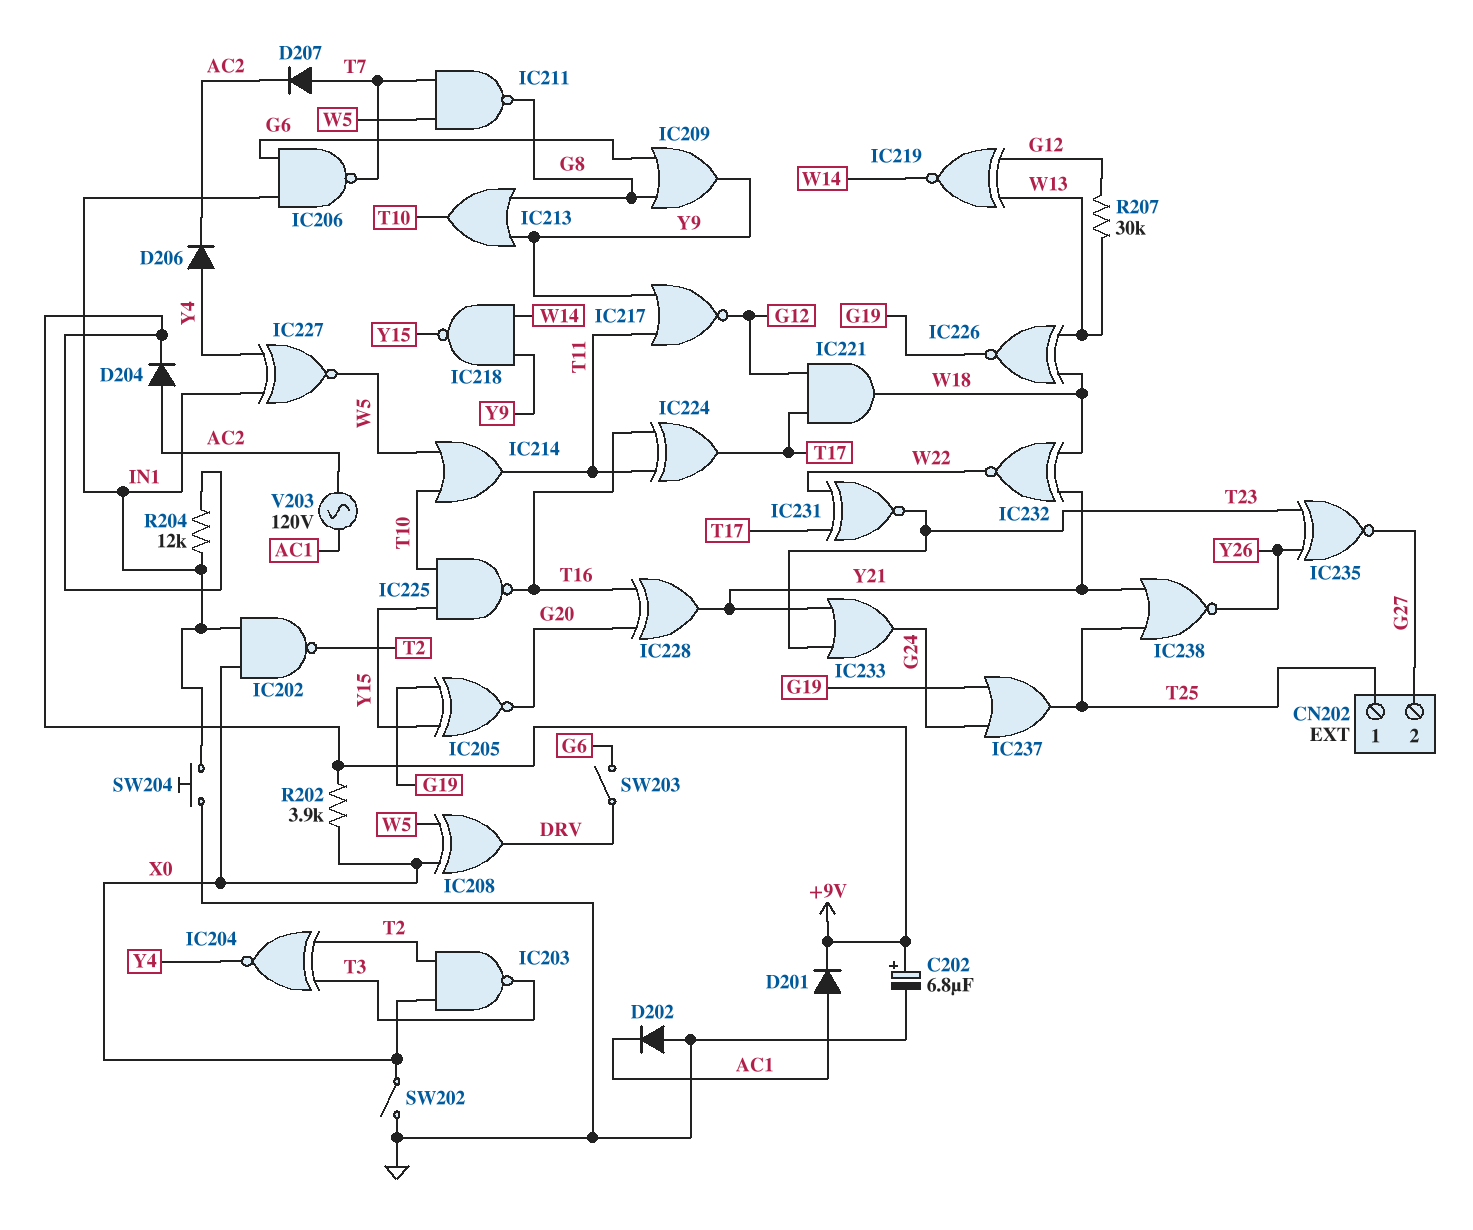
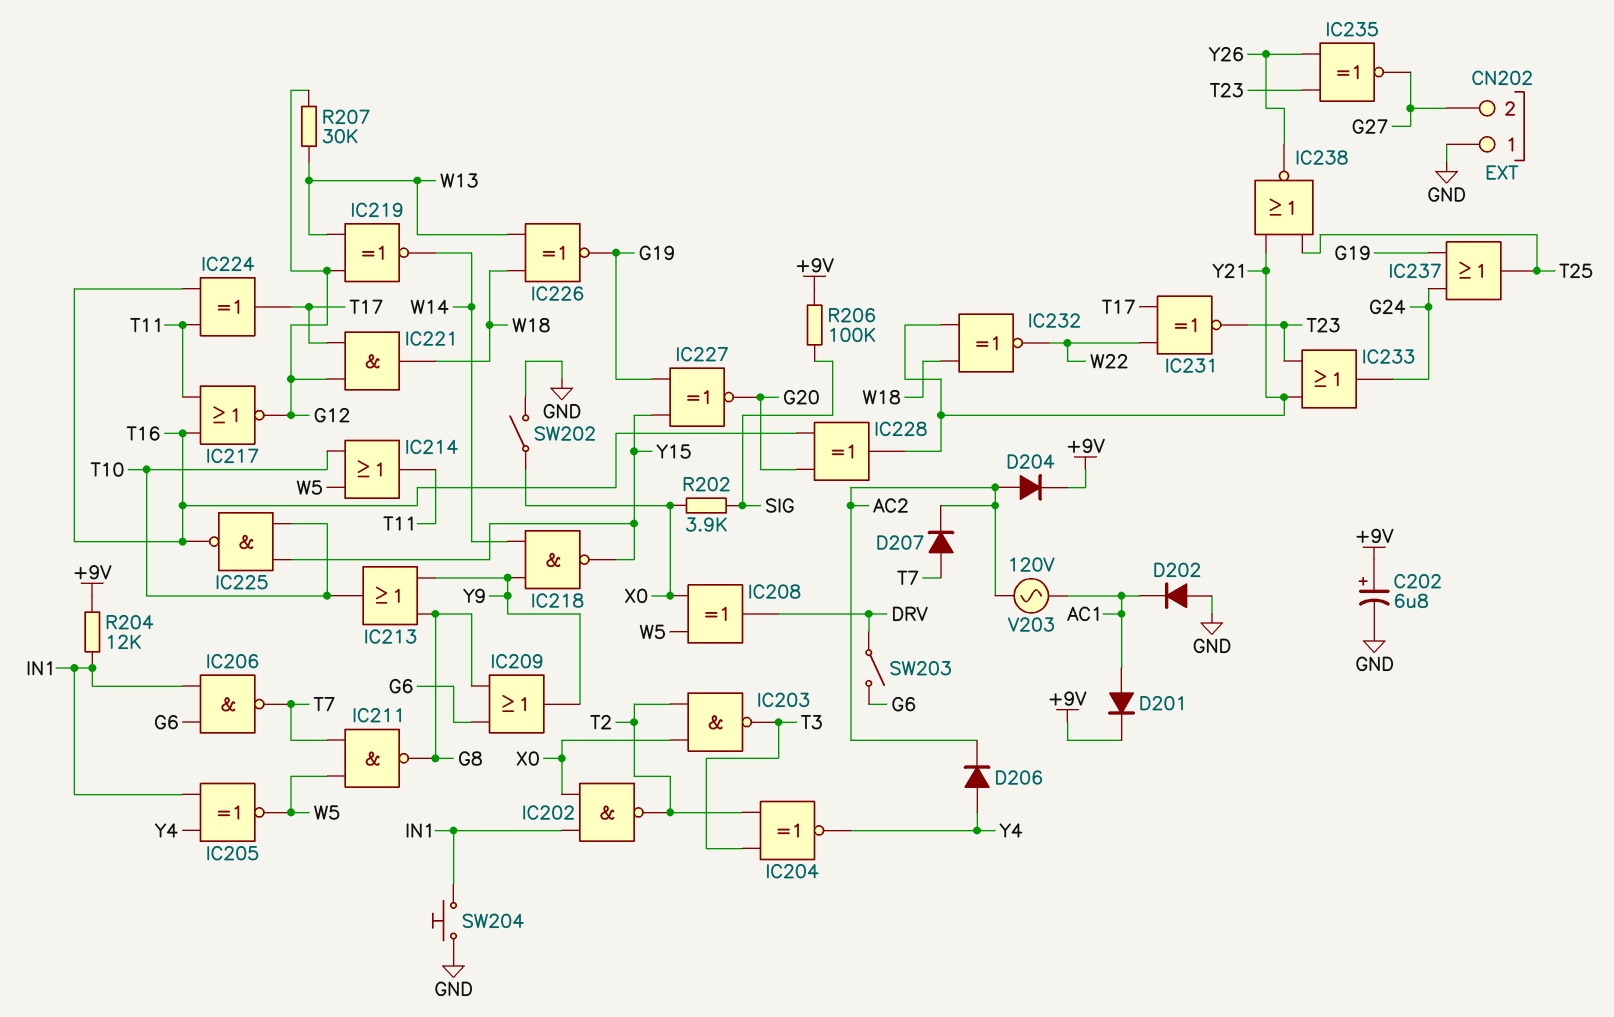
CN202 pin 1: T25 -> GND
IC205: XNOR (in G19, in Y15, out G20) -> XNOR (in IN1, in Y4, out W5)
IC217: NOR (in T11, in Y9, out G12) -> NOR (in T11, in T16, out G12)
IC227: XNOR (in IN1, in Y4, out W5) -> XNOR (in G19, in Y15, out G20)
R202: 3.9k (+9V, X0) -> 3.9k (SIG, X0)
R206: none -> 100k (+9V, SIG)

